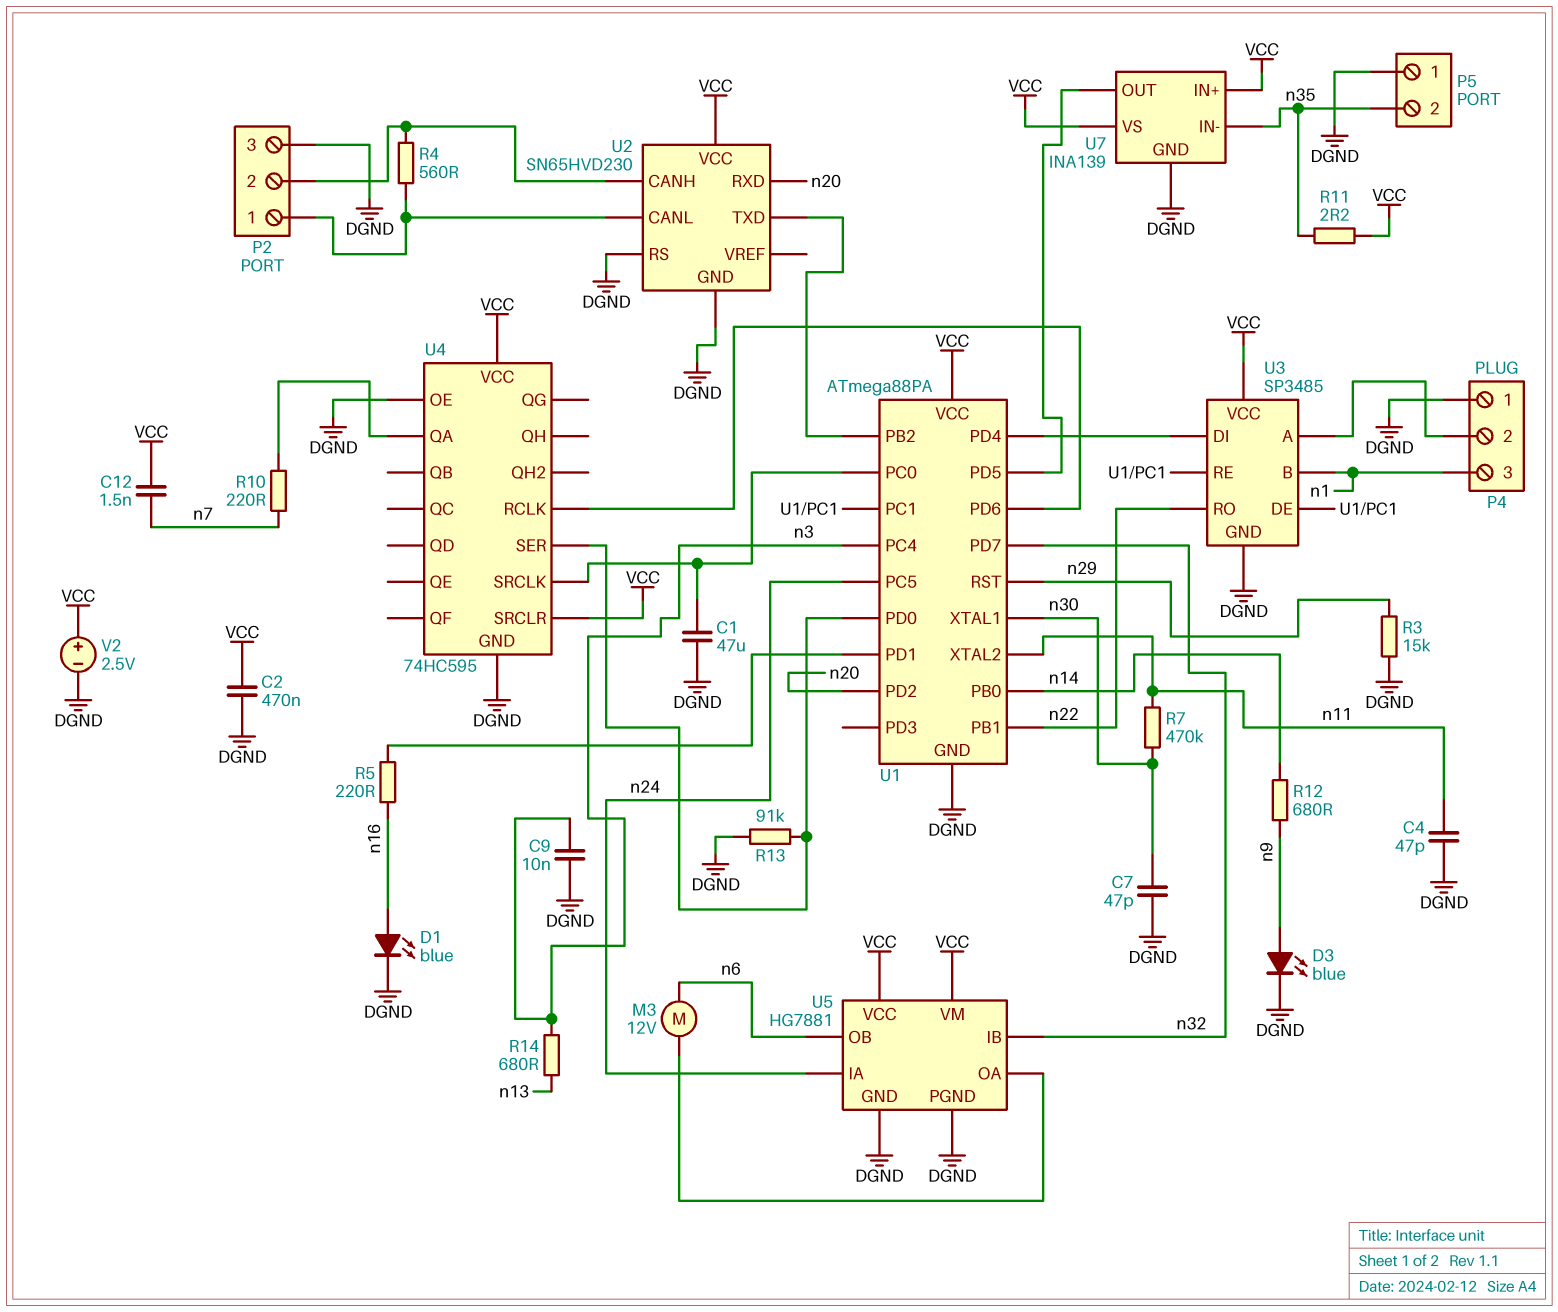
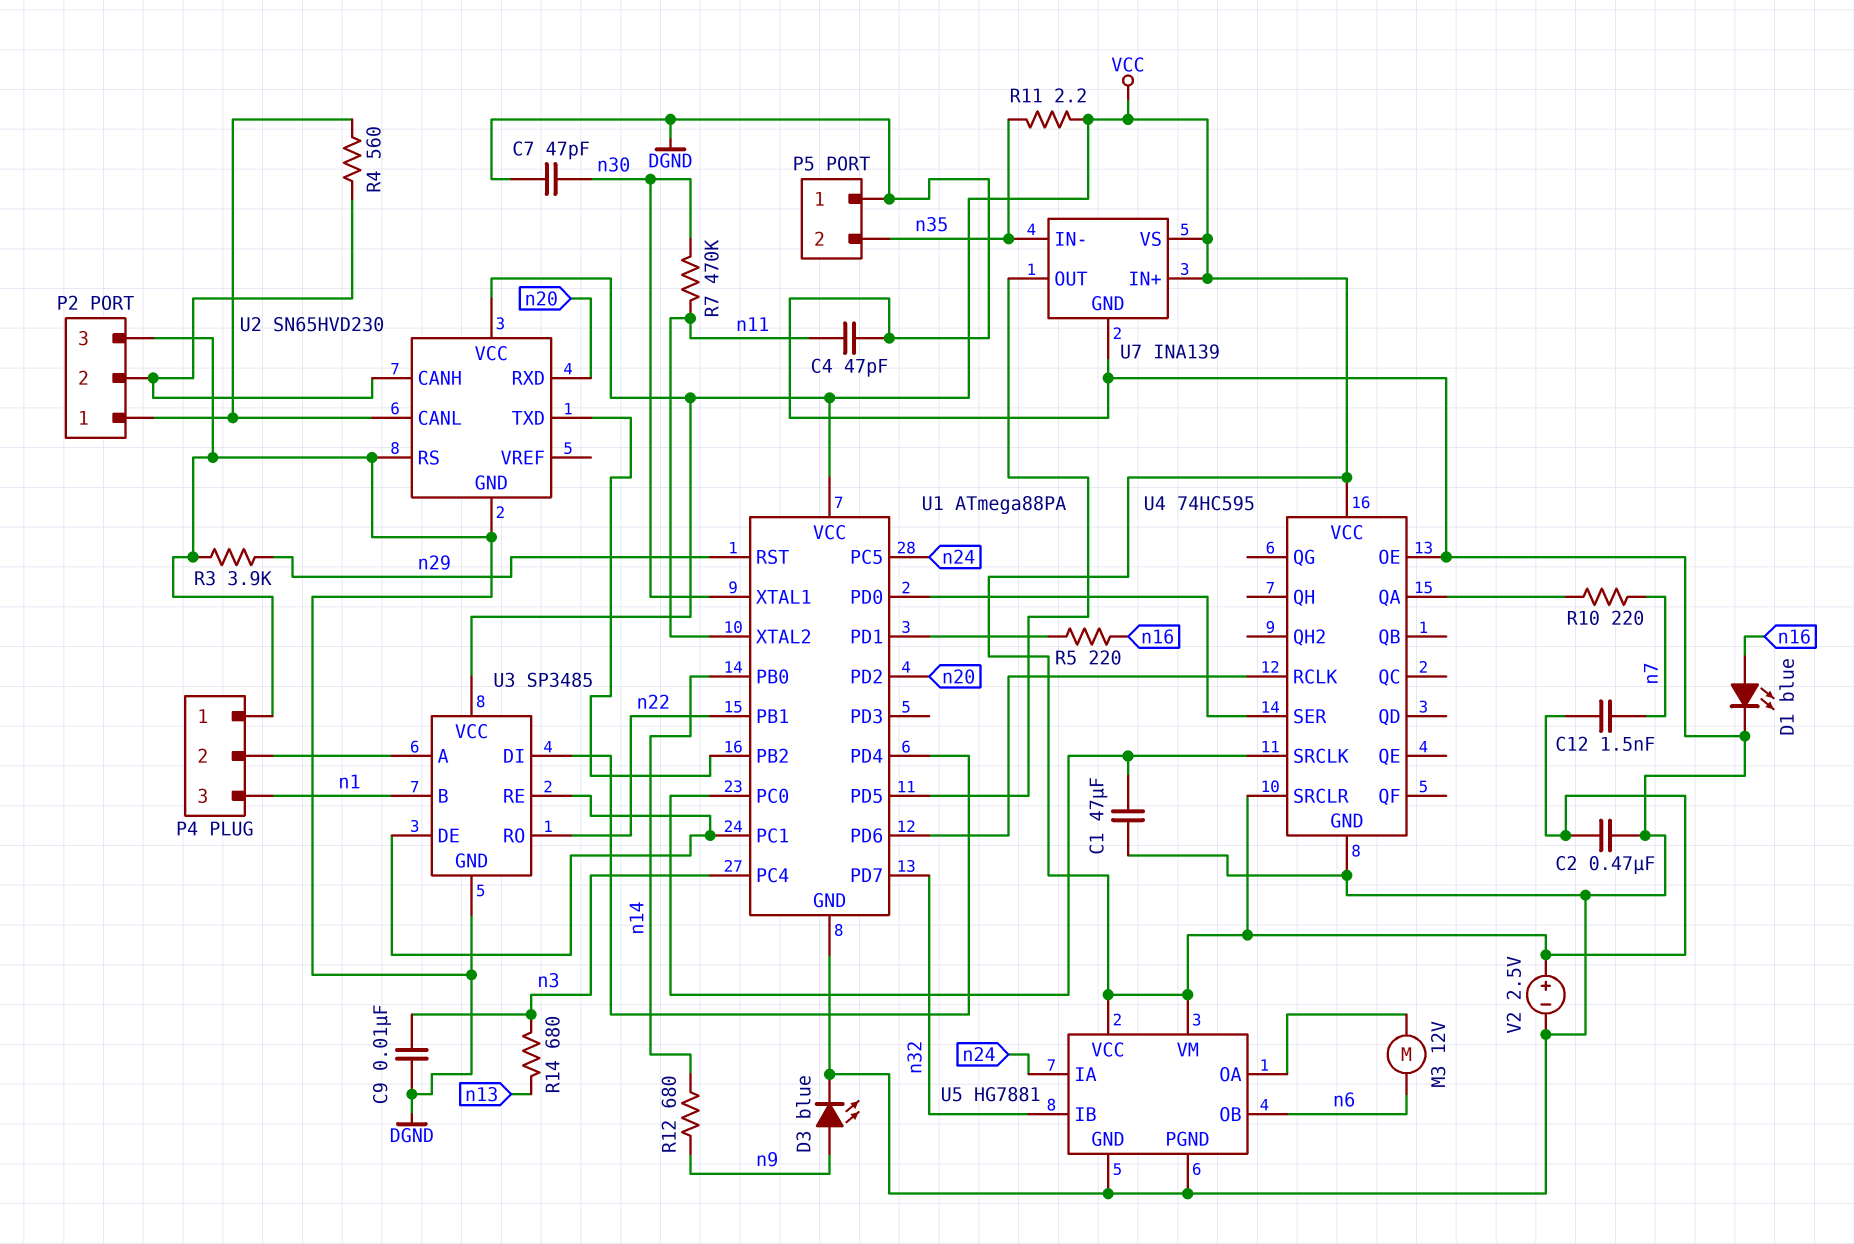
R3: 15k (DGND, n29) -> 3.9k (DGND, n29)
R13: 91k (DGND, U1/PD0) -> none

